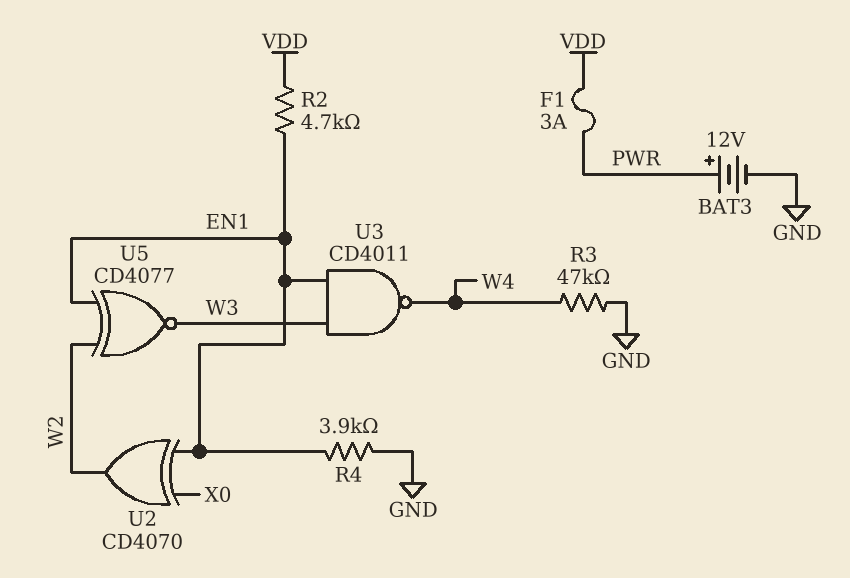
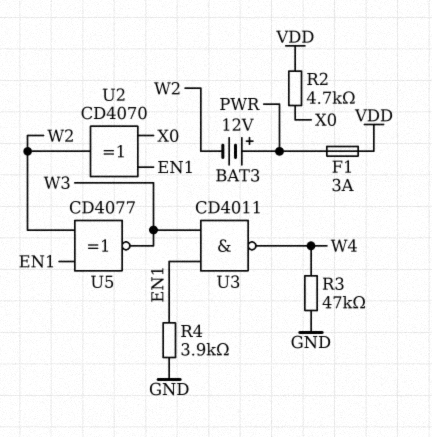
BAT3: 12V (plus PWR, minus GND) -> 12V (plus PWR, minus W2)
R2: 4.7k (EN1, VDD) -> 4.7k (VDD, X0)

